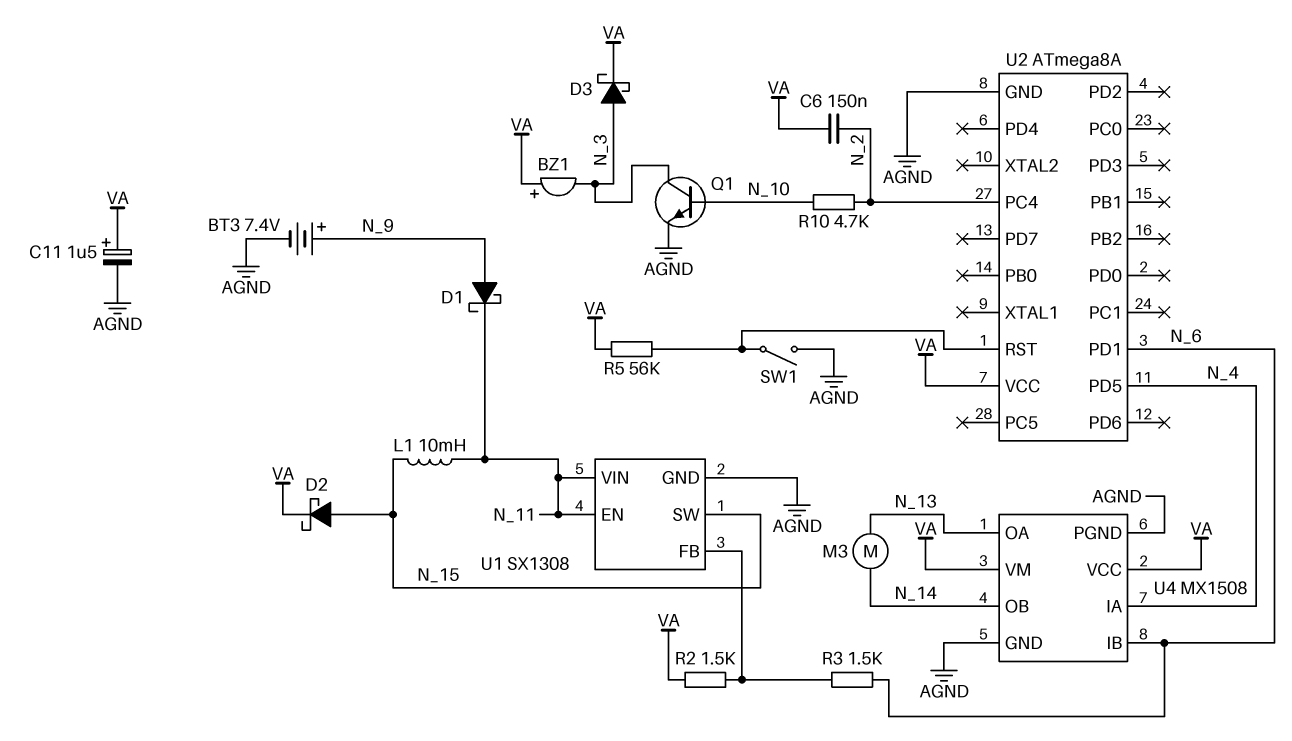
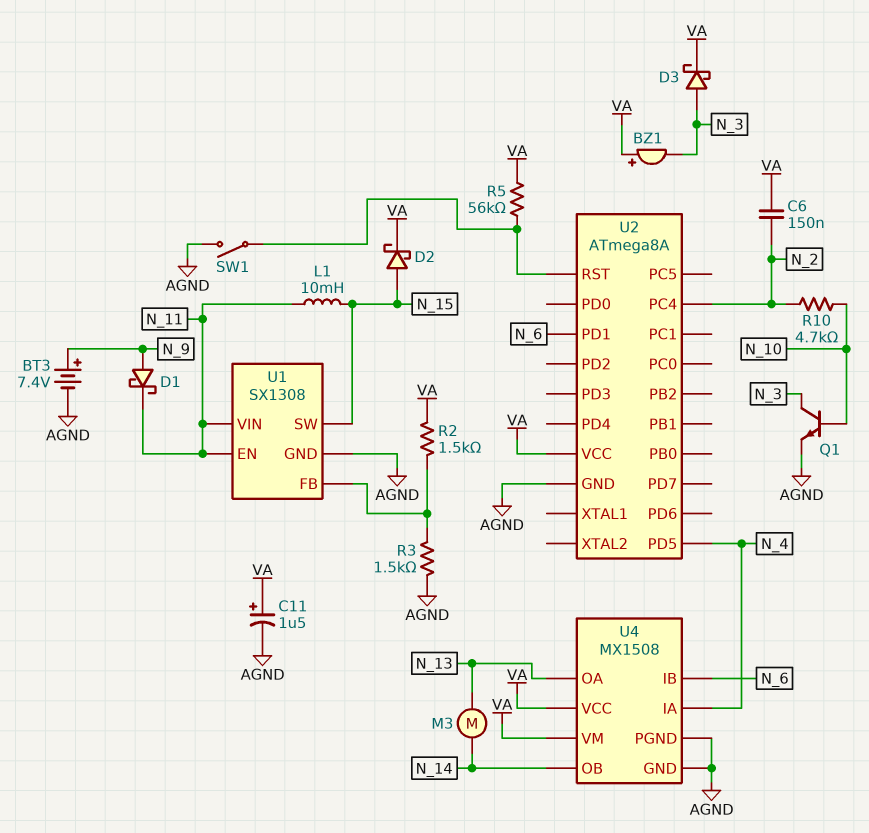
R3: 1.5k (N_6, U1/FB) -> 1.5k (AGND, U1/FB)

